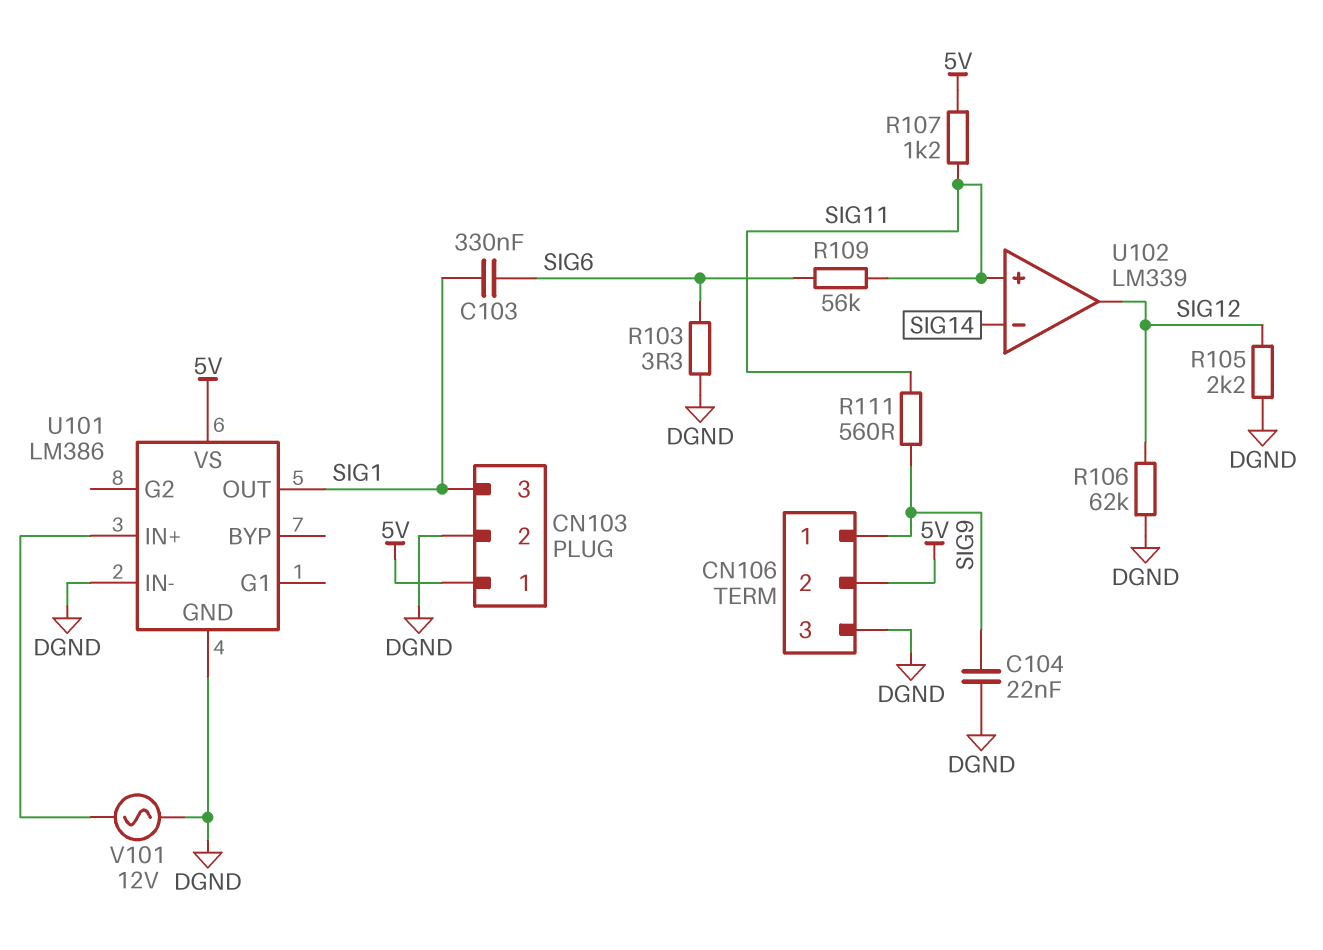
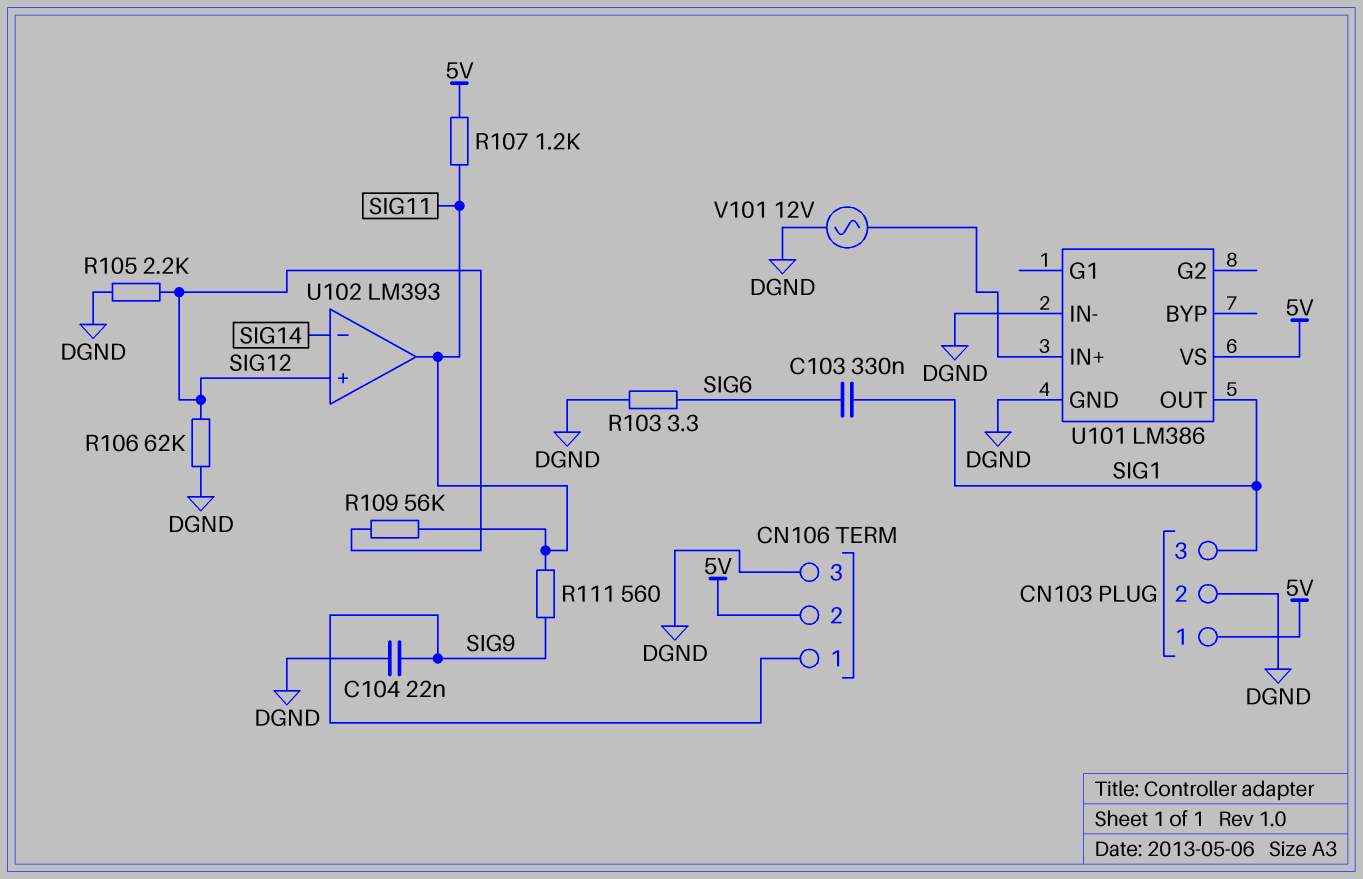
R109: 56k (SIG6, SIG11) -> 56k (SIG11, SIG12)
U102: LM339 -> LM393
U102 pin in+: SIG11 -> SIG12
U102 pin out: SIG12 -> SIG11

